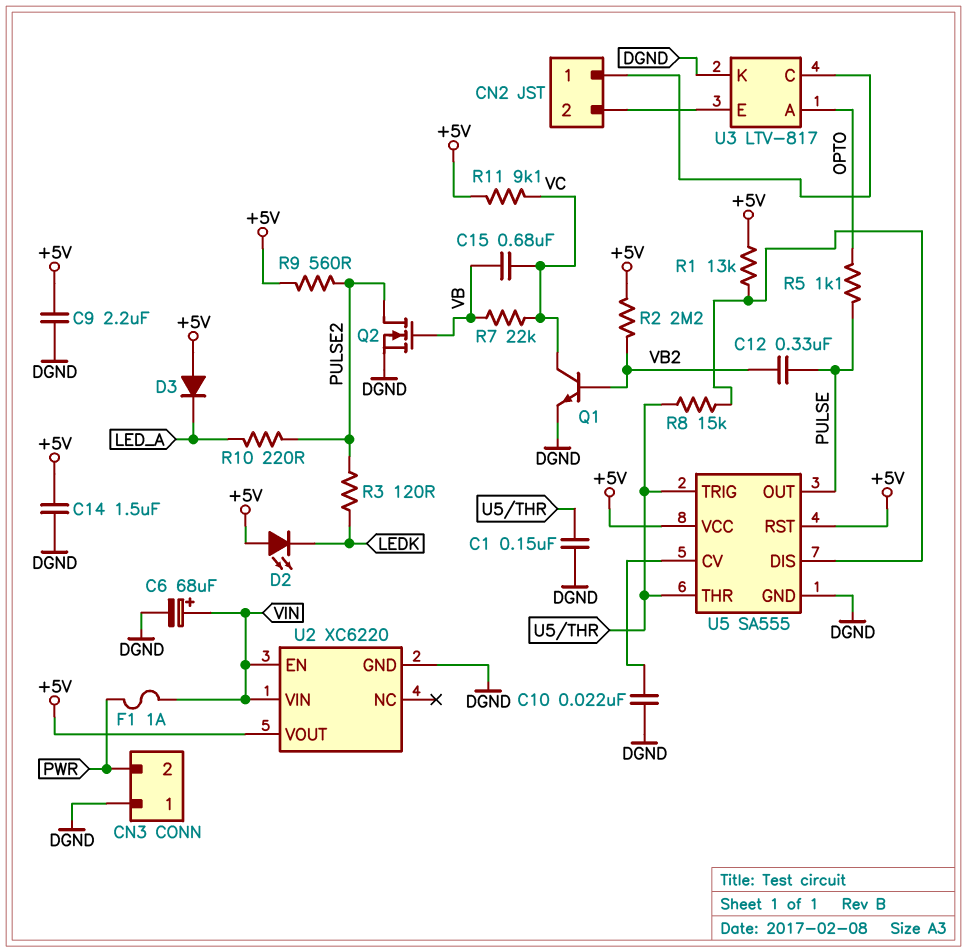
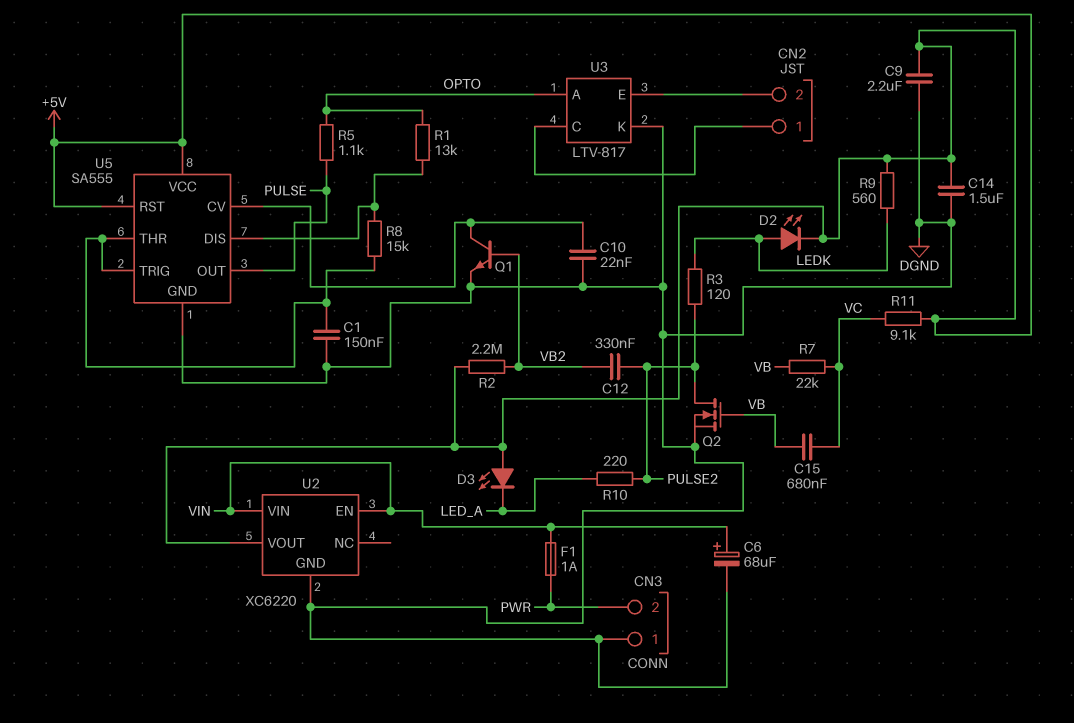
C12: 330nF (PULSE, VB2) -> 330nF (PULSE2, VB2)
D2: LED (A +5V, K LEDK) -> LED (A LEDK, K +5V)
D3: diode (A +5V, K LED_A) -> LED (A +5V, K LED_A)
Q1: NPN (B VB2, C VC, E DGND) -> NPN (B VB2, C U5/CV, E DGND)
R1: 13k (+5V, U5/DIS) -> 13k (OPTO, U5/DIS)
R9: 560 (+5V, PULSE2) -> 560 (+5V, LEDK)

